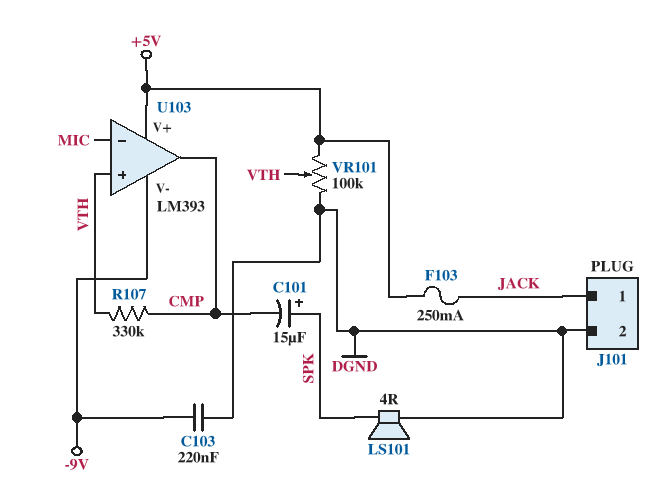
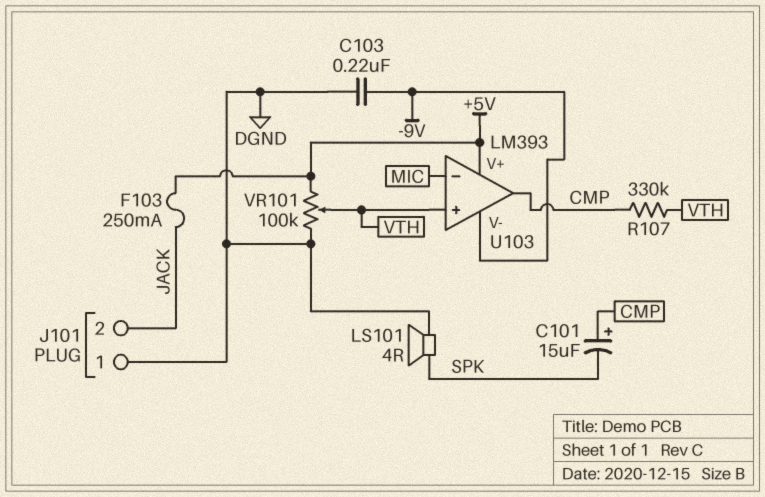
C101: 15uF (plus SPK, minus CMP) -> 15uF (plus CMP, minus SPK)
J101 pin 1: JACK -> DGND
J101 pin 2: DGND -> JACK

